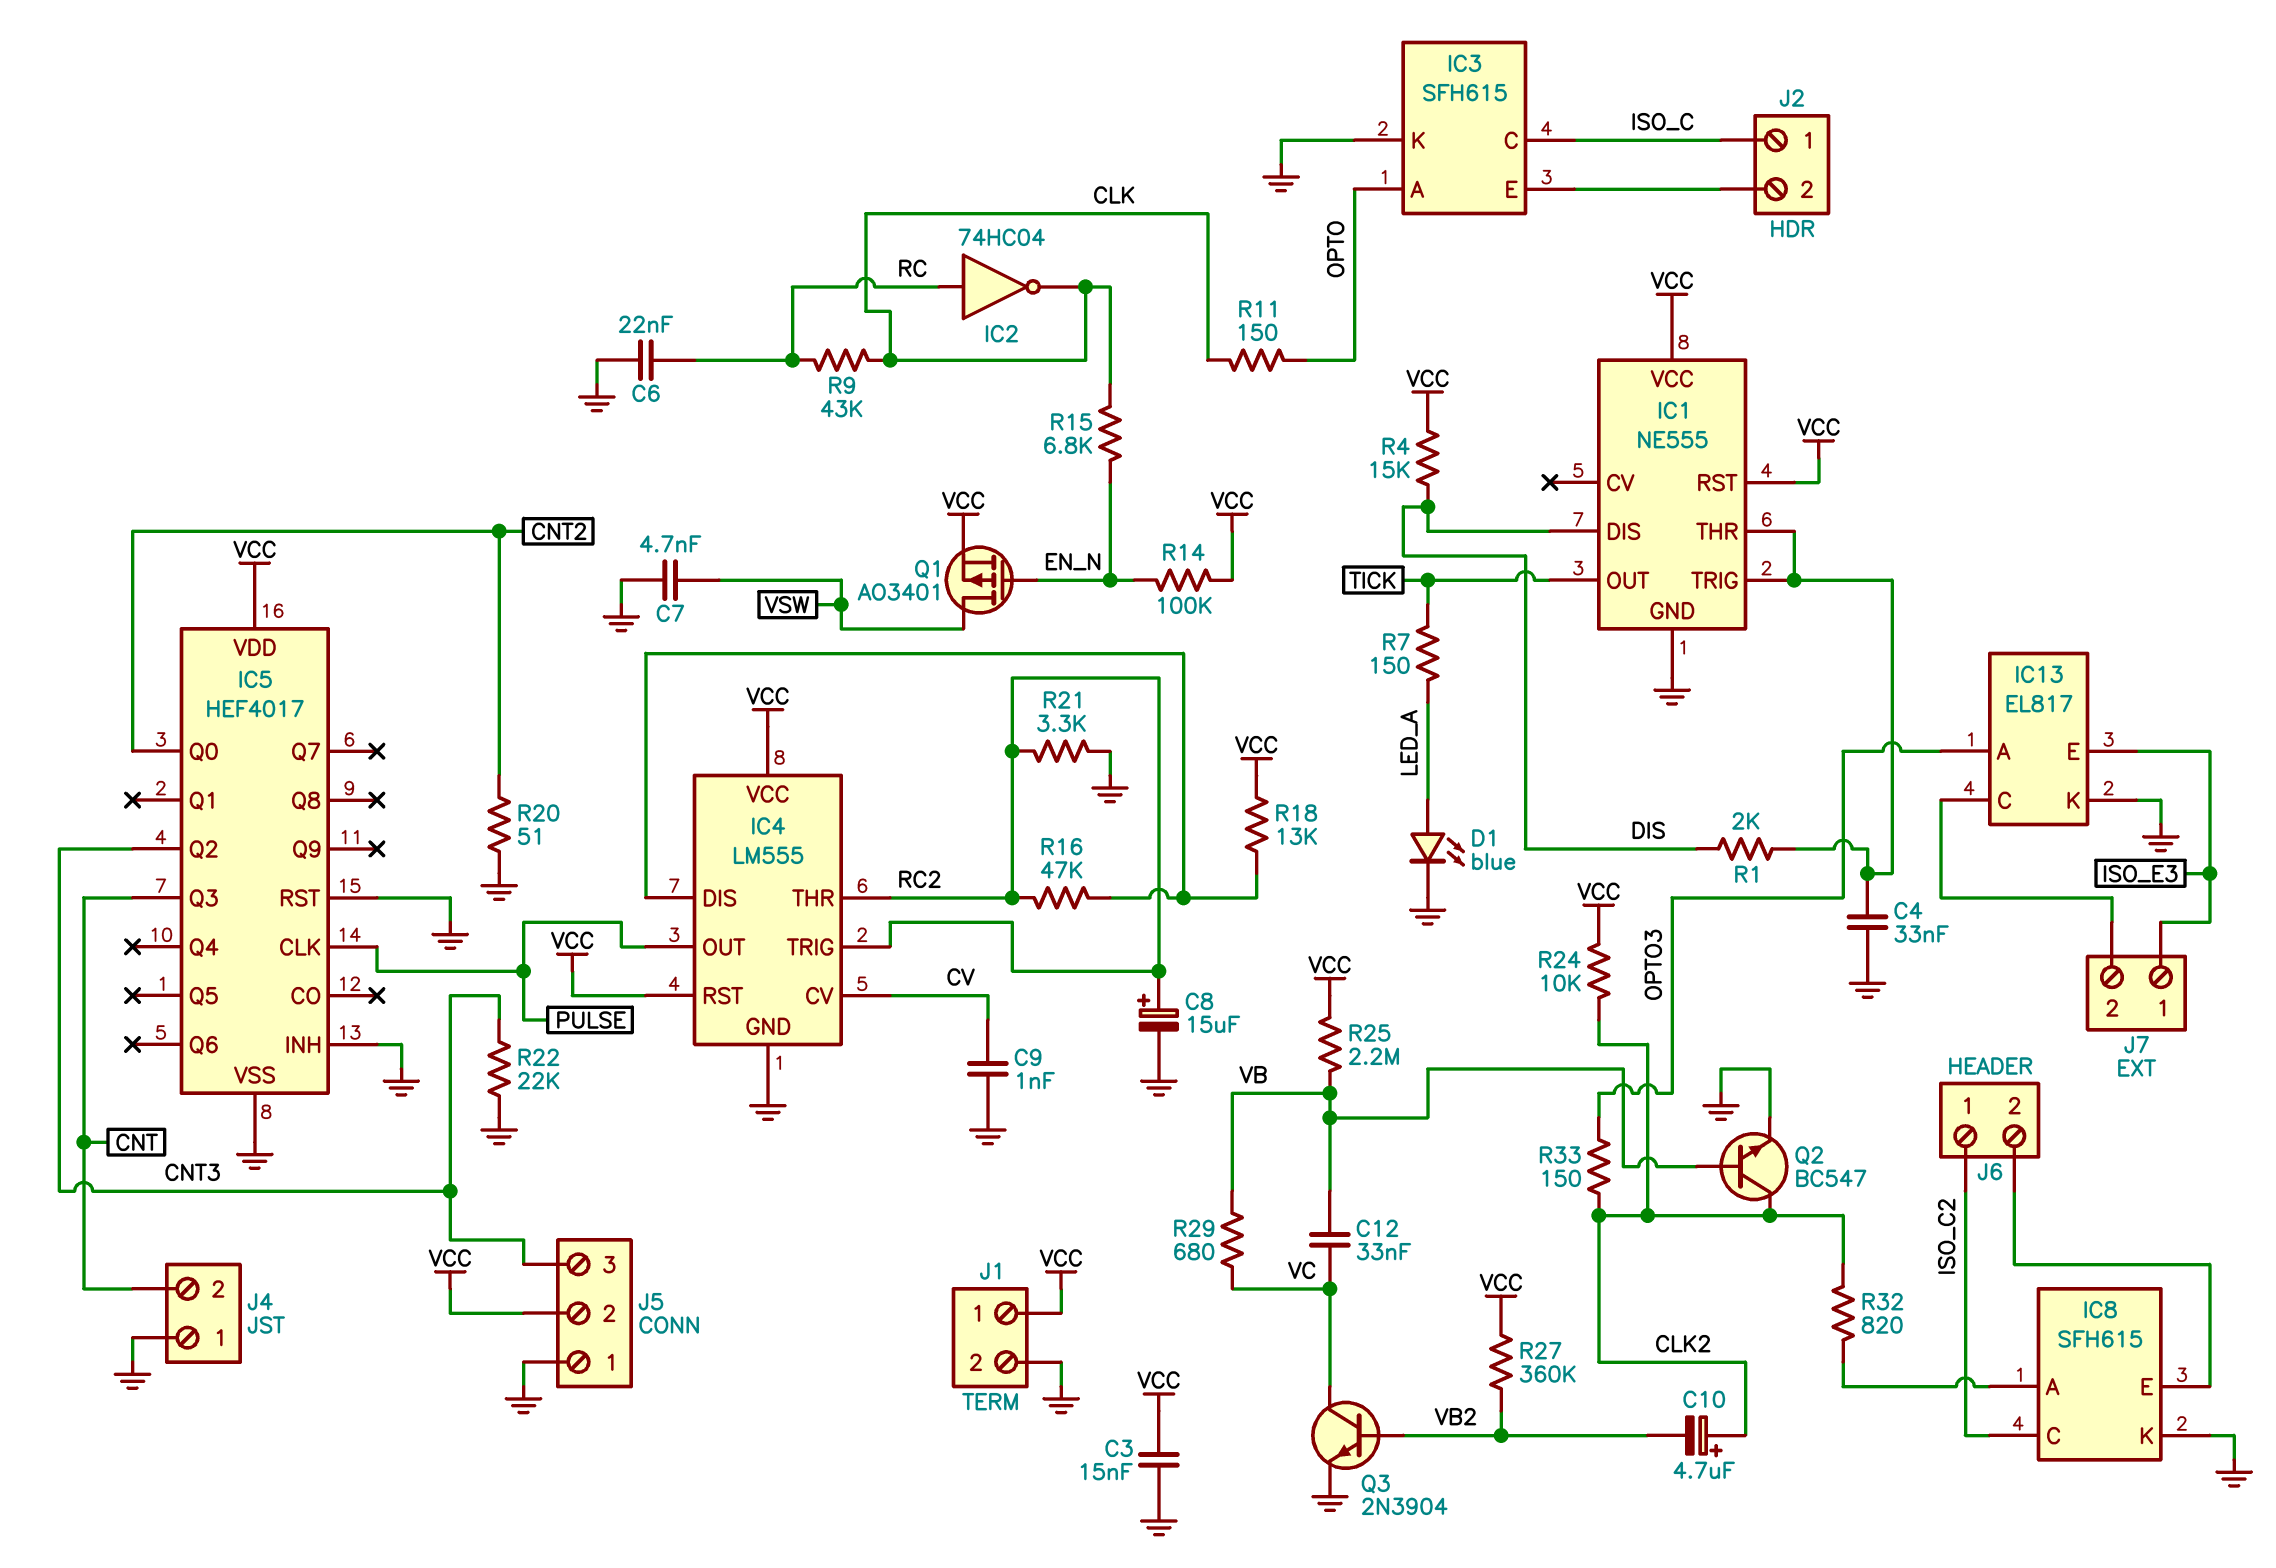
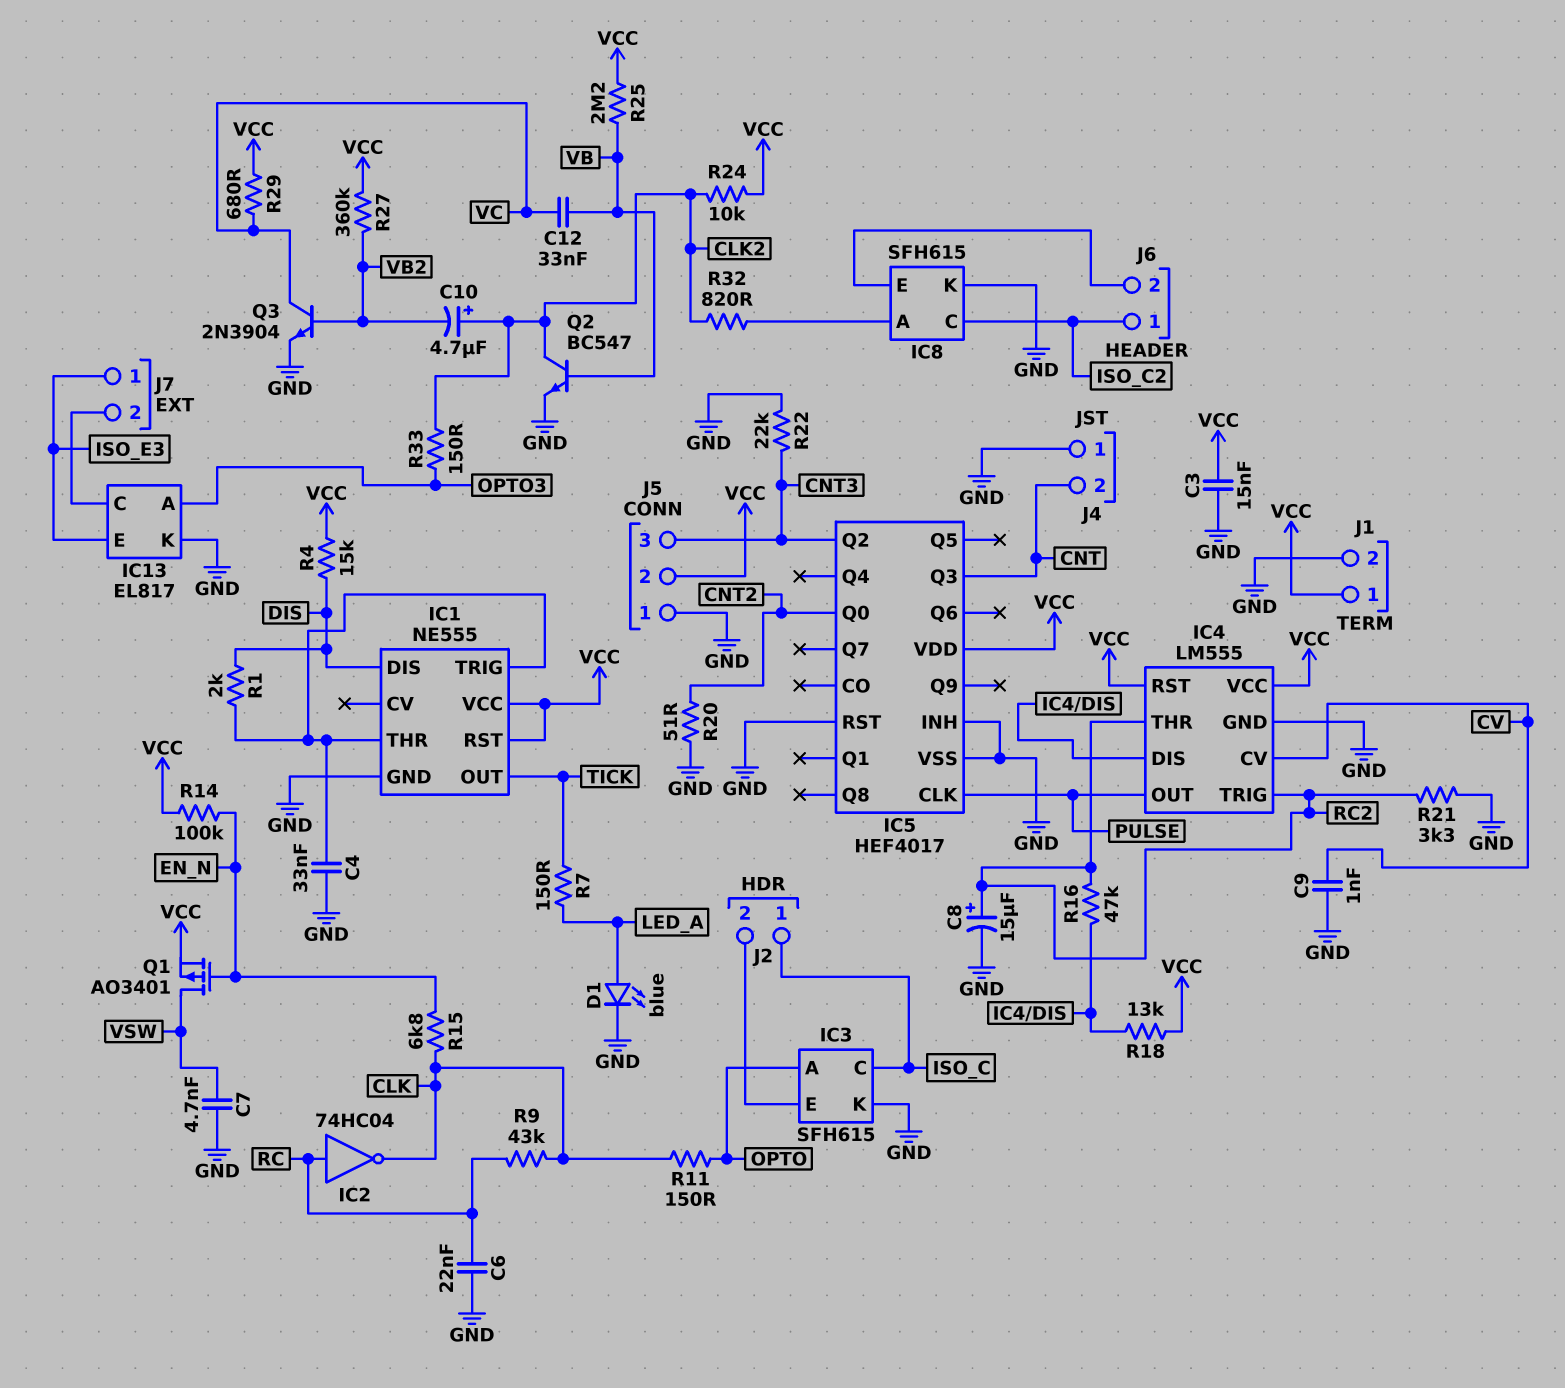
R29: 680 (VB, VC) -> 680 (VC, VCC)

